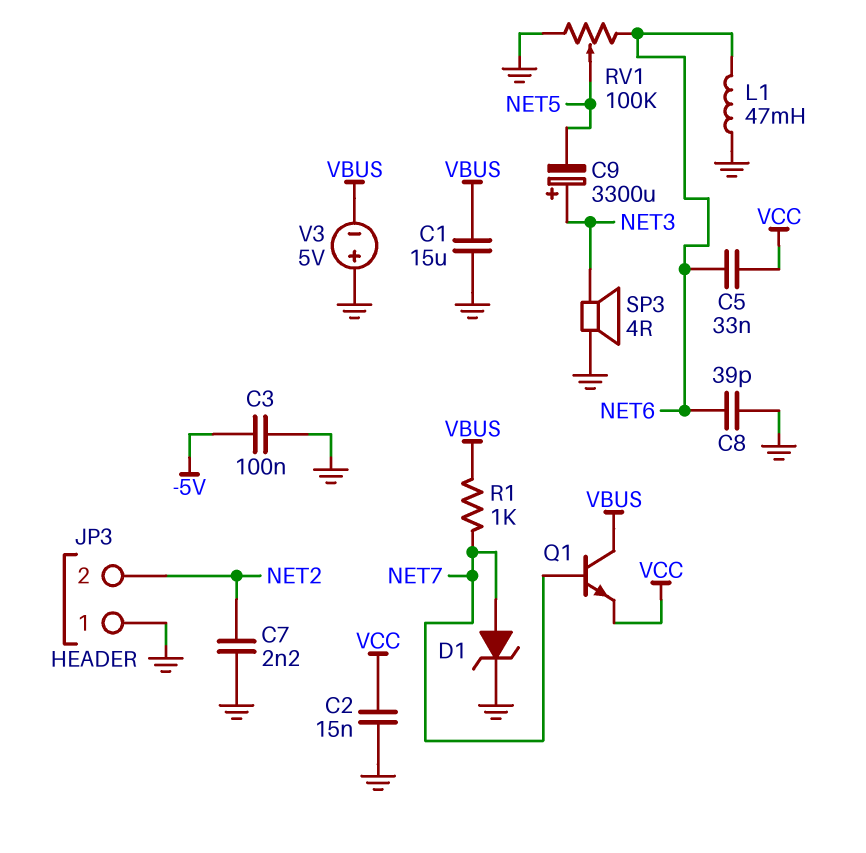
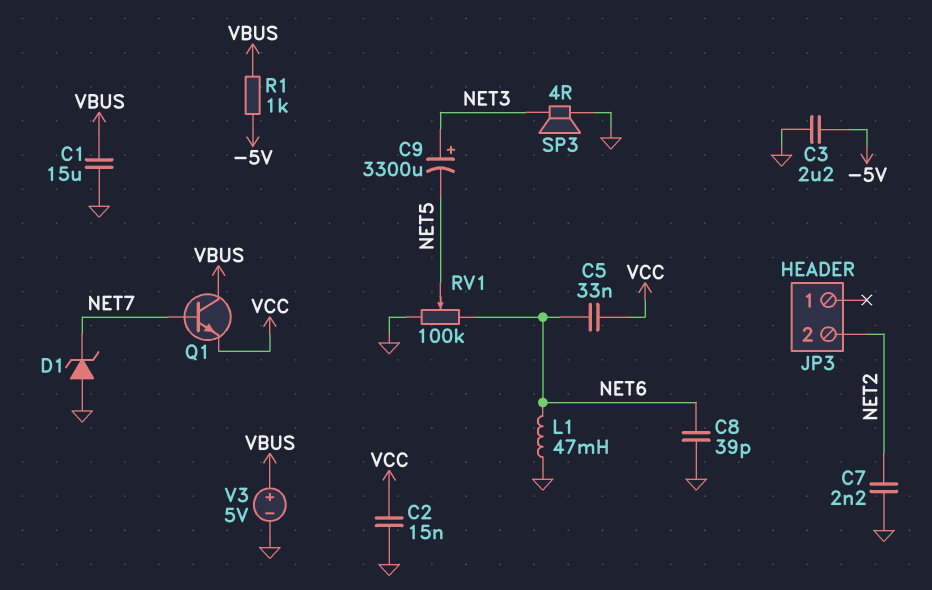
C3: 100nF (-5V, GND) -> 2.2uF (-5V, GND)
D1: zener (A NET7, K GND) -> zener (A GND, K NET7)
JP3 pin 1: GND -> none
R1: 1k (NET7, VBUS) -> 1k (-5V, VBUS)
V3: 5V (plus GND, minus VBUS) -> 5V (plus VBUS, minus GND)

